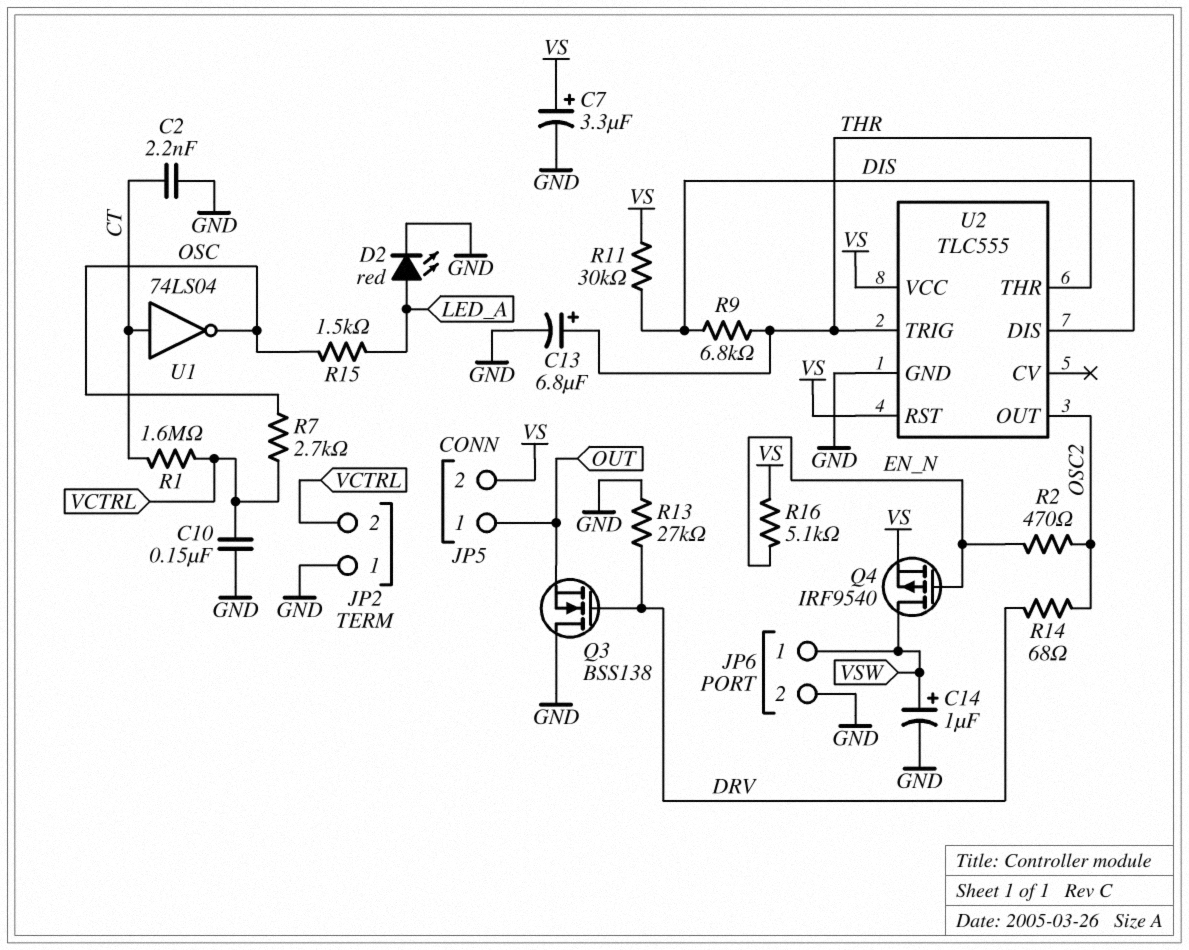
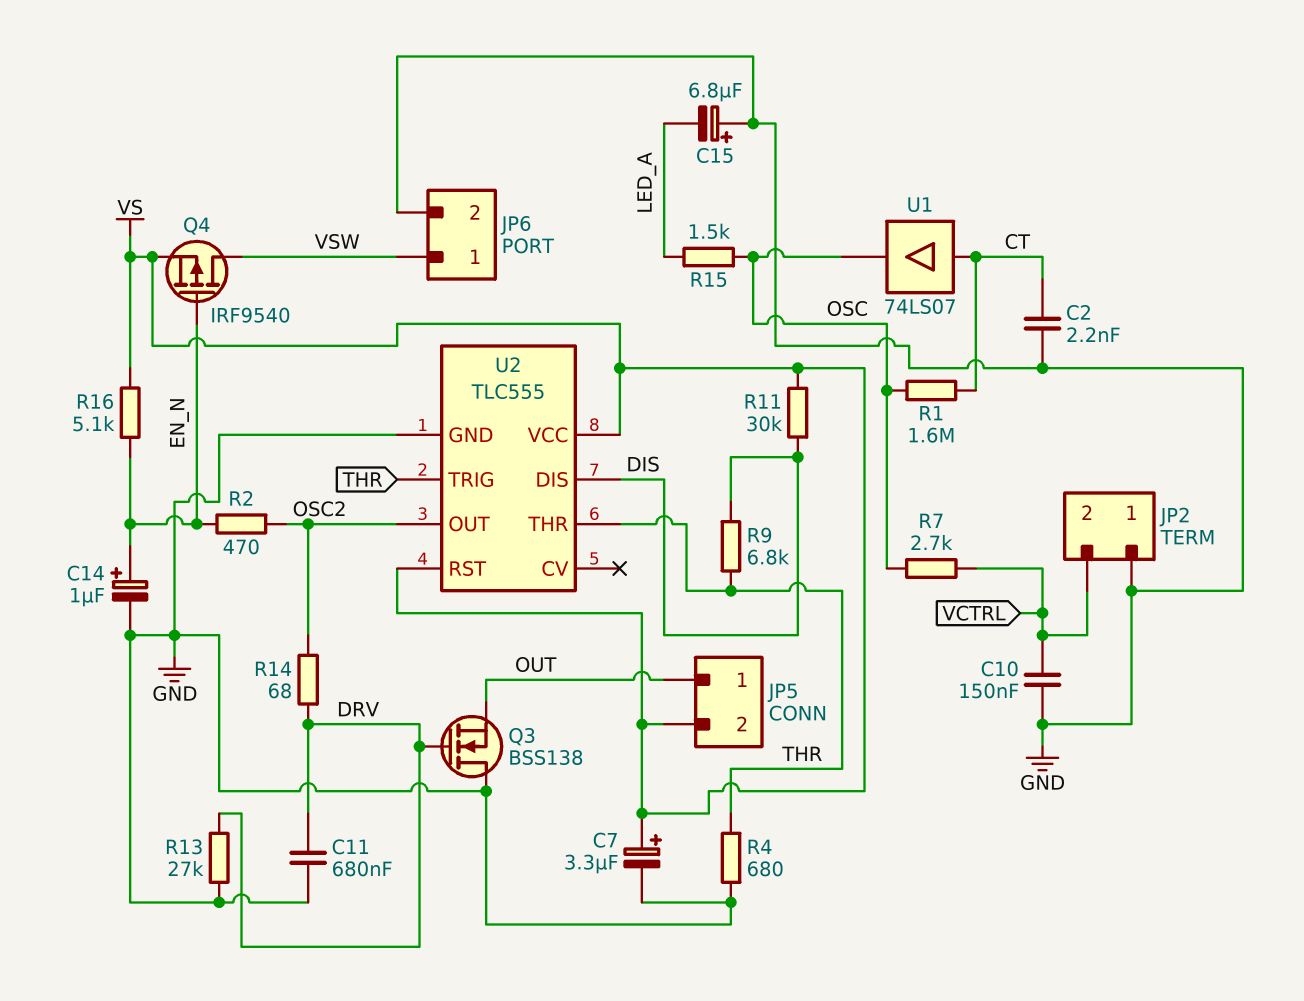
C11: none -> 680nF (DRV, GND)
C13: 6.8uF (plus THR, minus GND) -> none
C14: 1uF (plus VSW, minus GND) -> 1uF (plus EN_N, minus GND)
C15: none -> 6.8uF (plus GND, minus LED_A)
D2: LED red (A LED_A, K GND) -> none
R1: 1.6M (CT, VCTRL) -> 1.6M (CT, OSC)
R4: none -> 680 (GND, THR)
U1: NOT 74LS04 (in CT, out OSC) -> buffer 74LS07 (in CT, out OSC)

